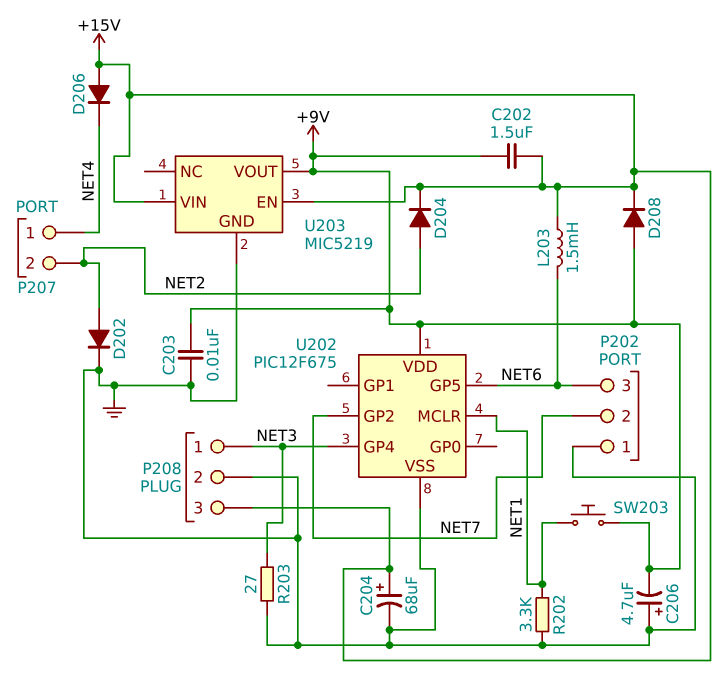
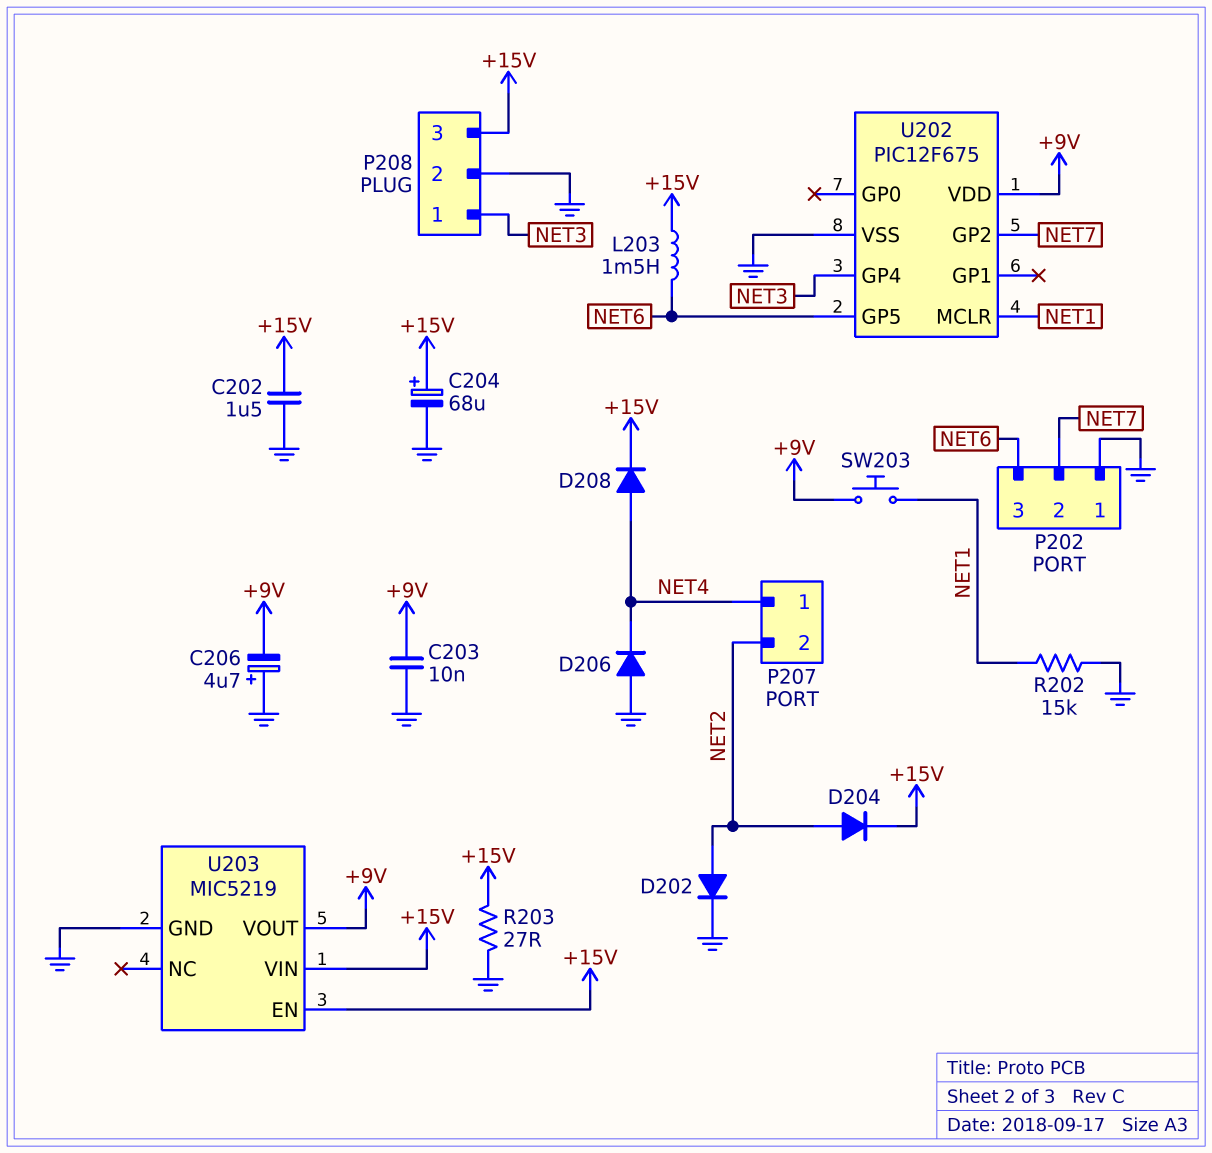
C202: 1.5uF (+9V, +15V) -> 1.5uF (+15V, GND)
D206: diode (A +15V, K NET4) -> diode (A GND, K NET4)
D208: diode (A +9V, K +15V) -> diode (A NET4, K +15V)
R202: 3.3k (GND, NET1) -> 15k (GND, NET1)
R203: 27 (GND, NET3) -> 27 (+15V, GND)

